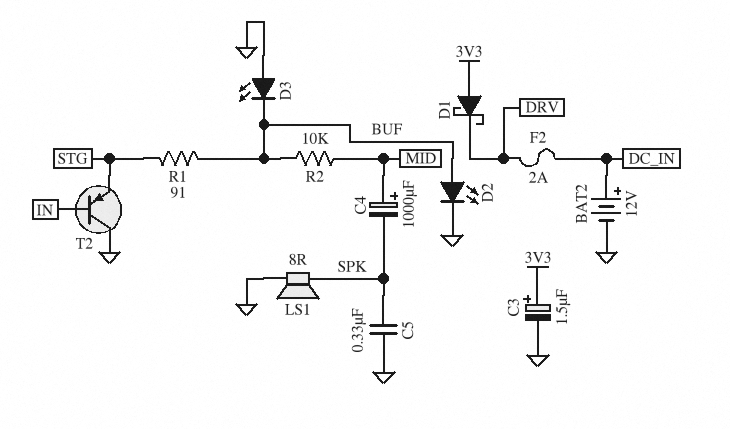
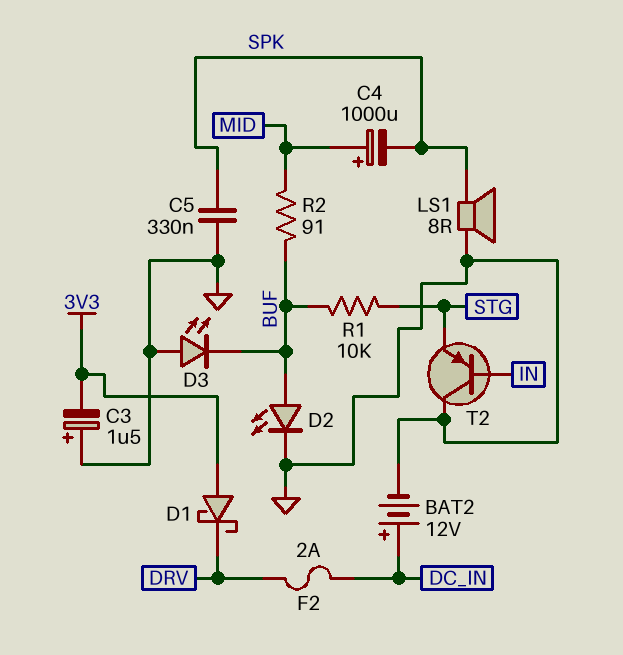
C3: 1.5uF (plus 3V3, minus GND) -> 1.5uF (plus GND, minus 3V3)
R1: 91 (BUF, STG) -> 10k (BUF, STG)
R2: 10k (BUF, MID) -> 91 (BUF, MID)

